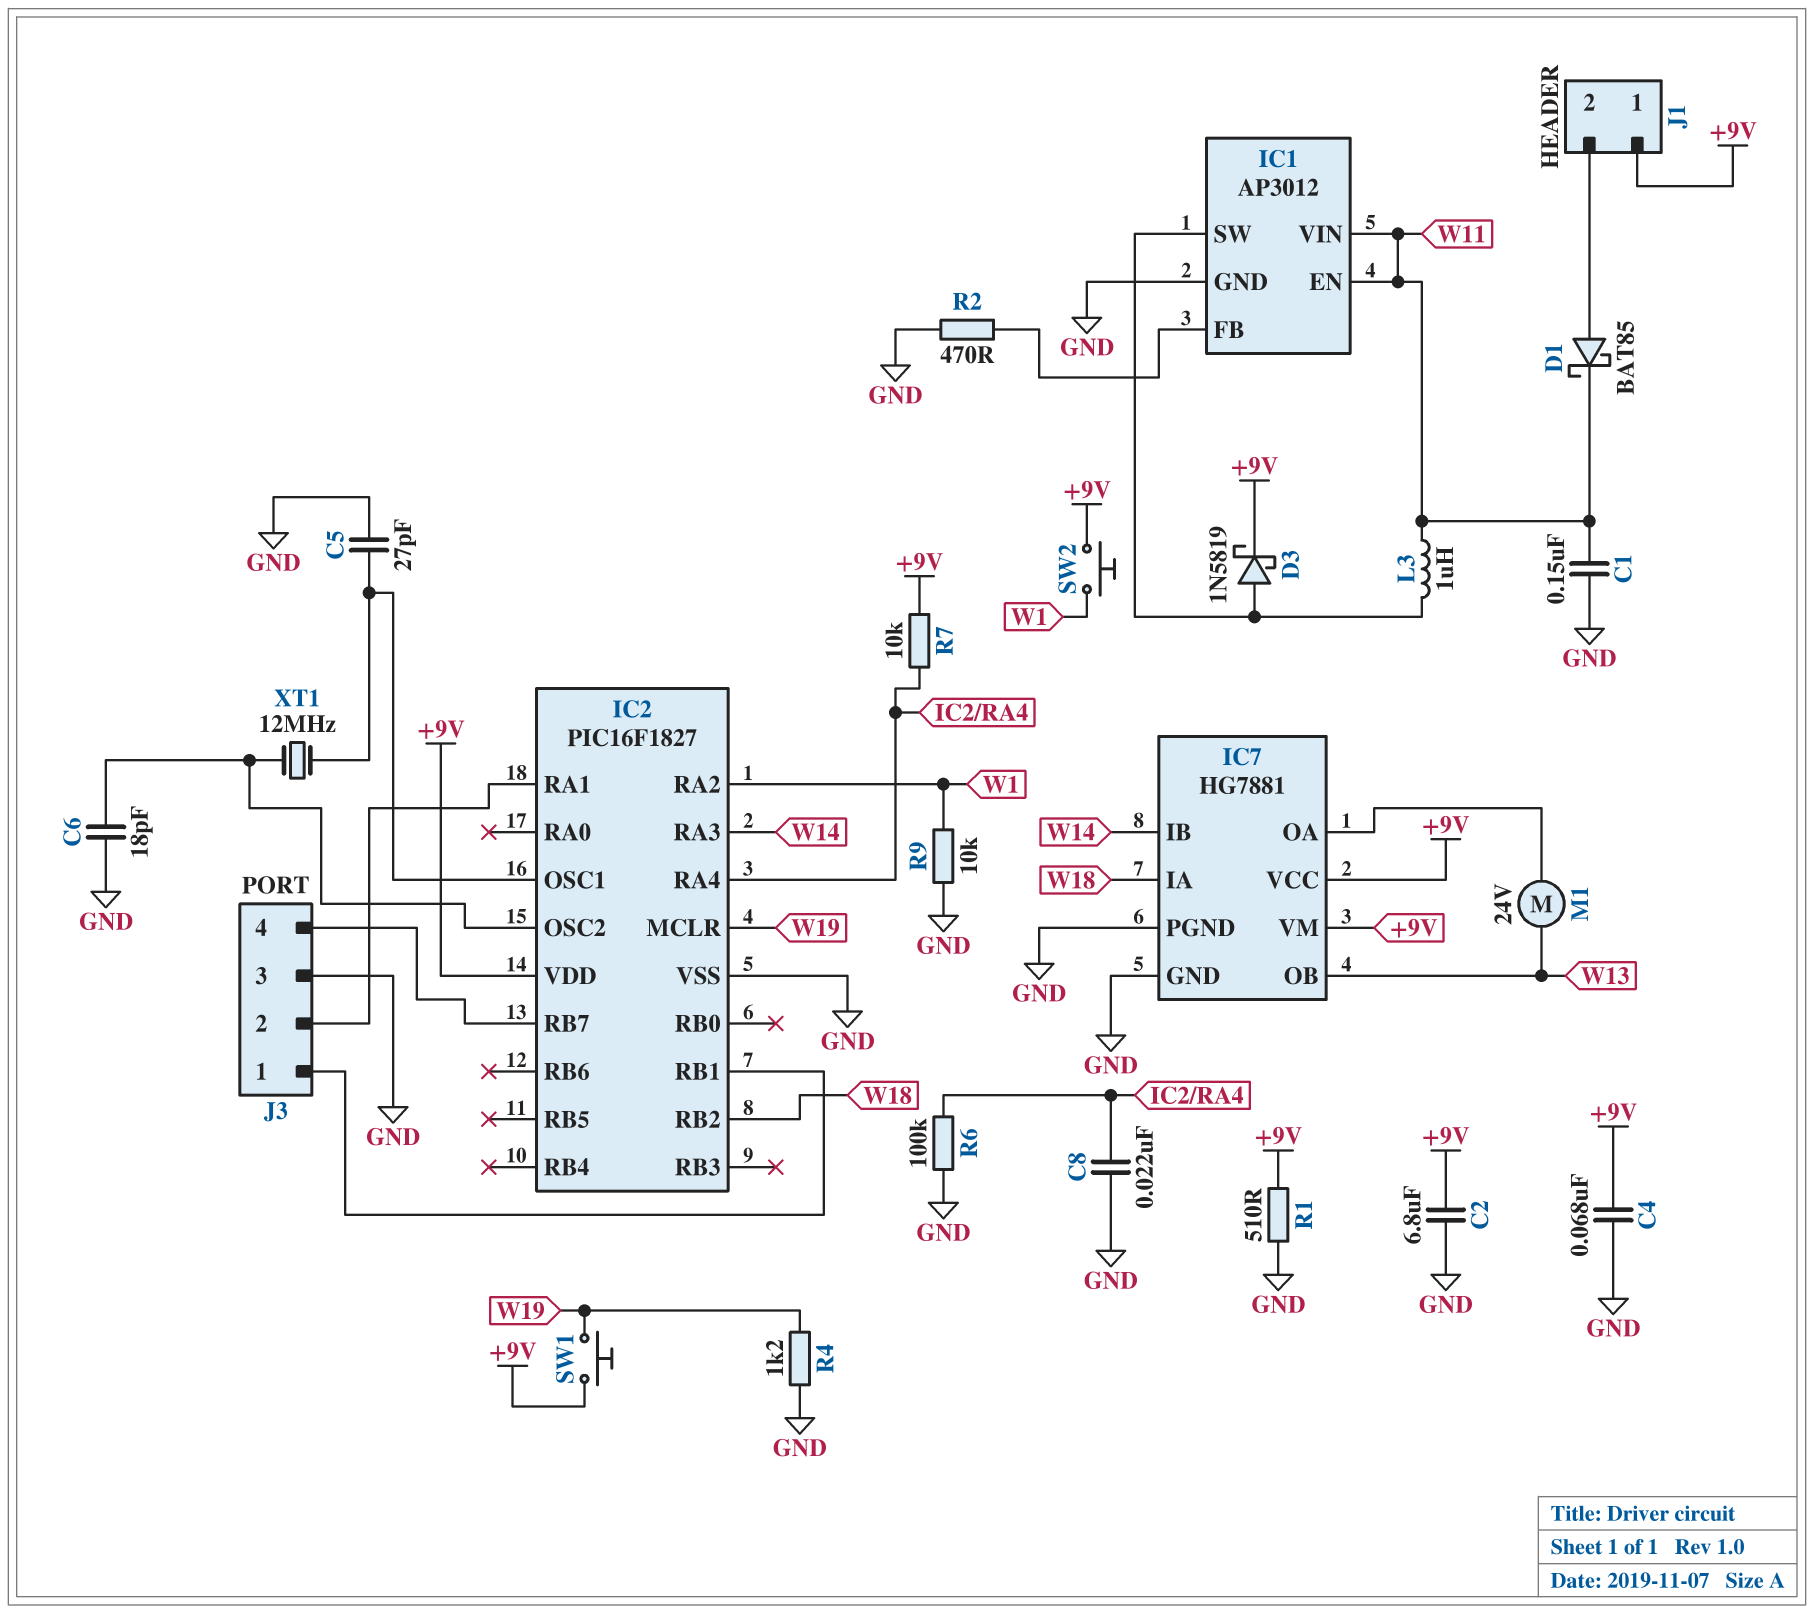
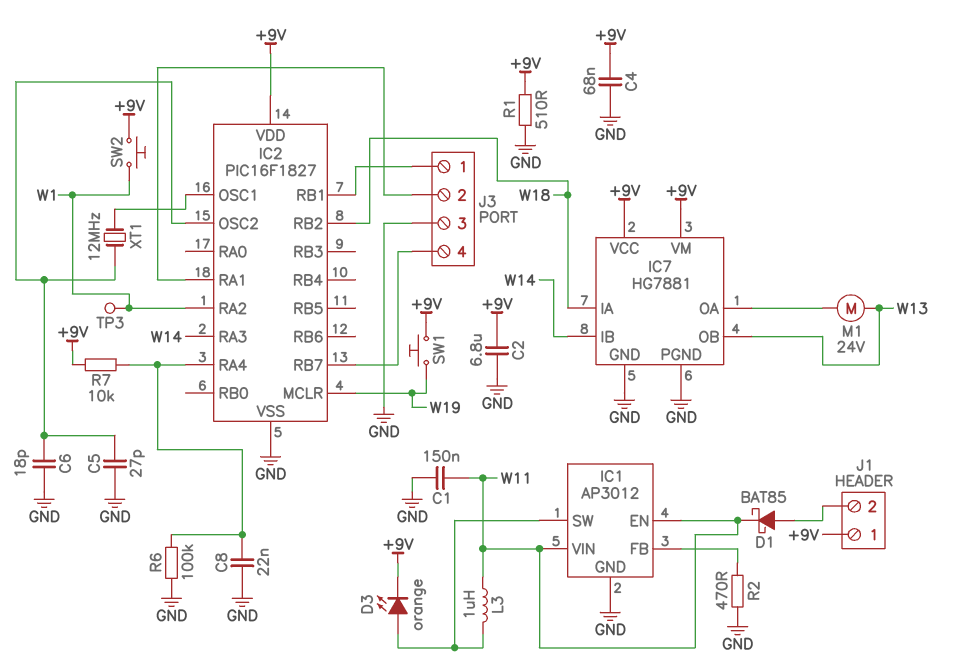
C5: 27pF (GND, IC2/OSC1) -> 27pF (GND, IC2/OSC2)
D3: schottky 1N5819 (A IC1/SW, K +9V) -> LED orange (A IC1/SW, K +9V)
R4: 1.2k (GND, W19) -> none
R9: 10k (GND, W1) -> none
TP3: none -> test point (W1)

